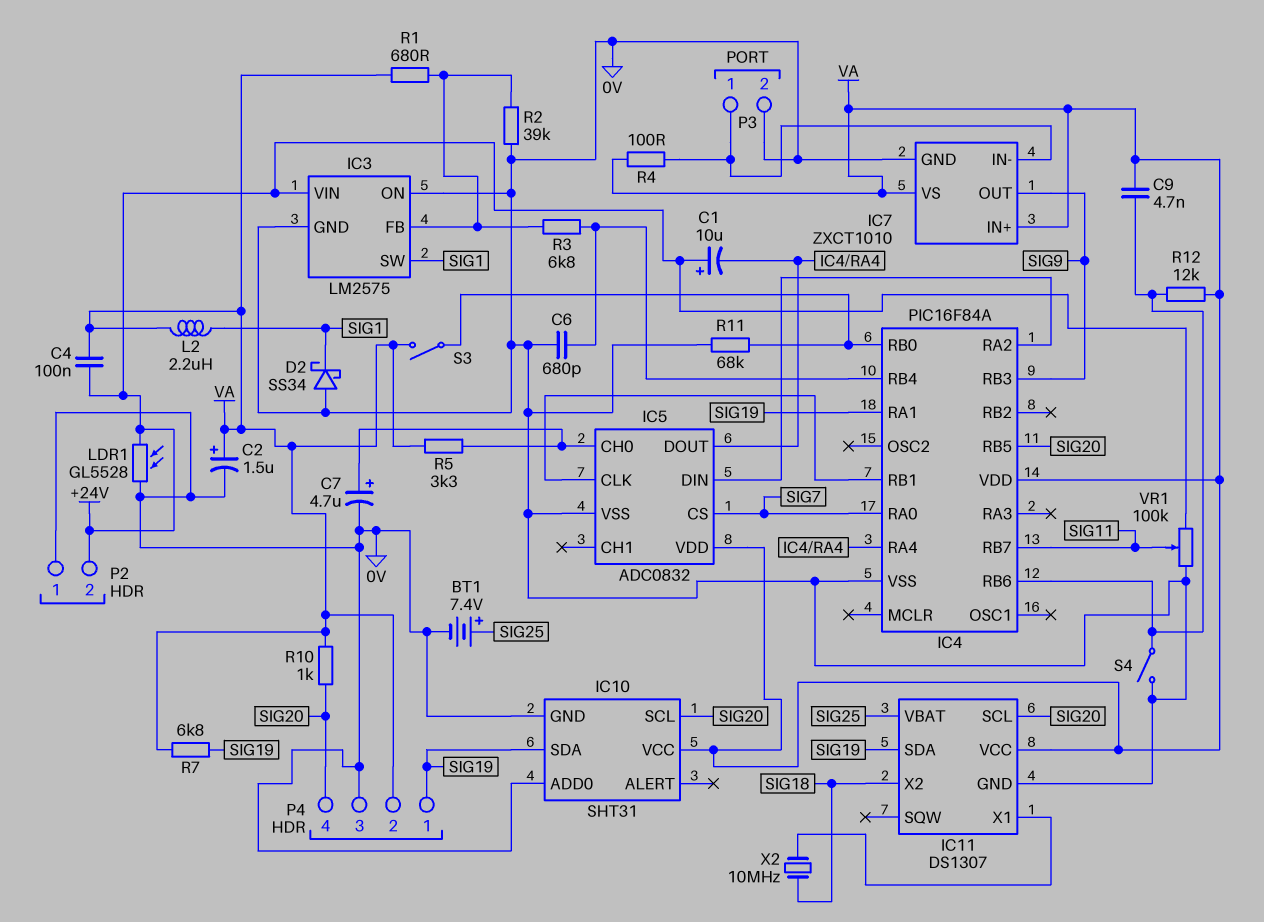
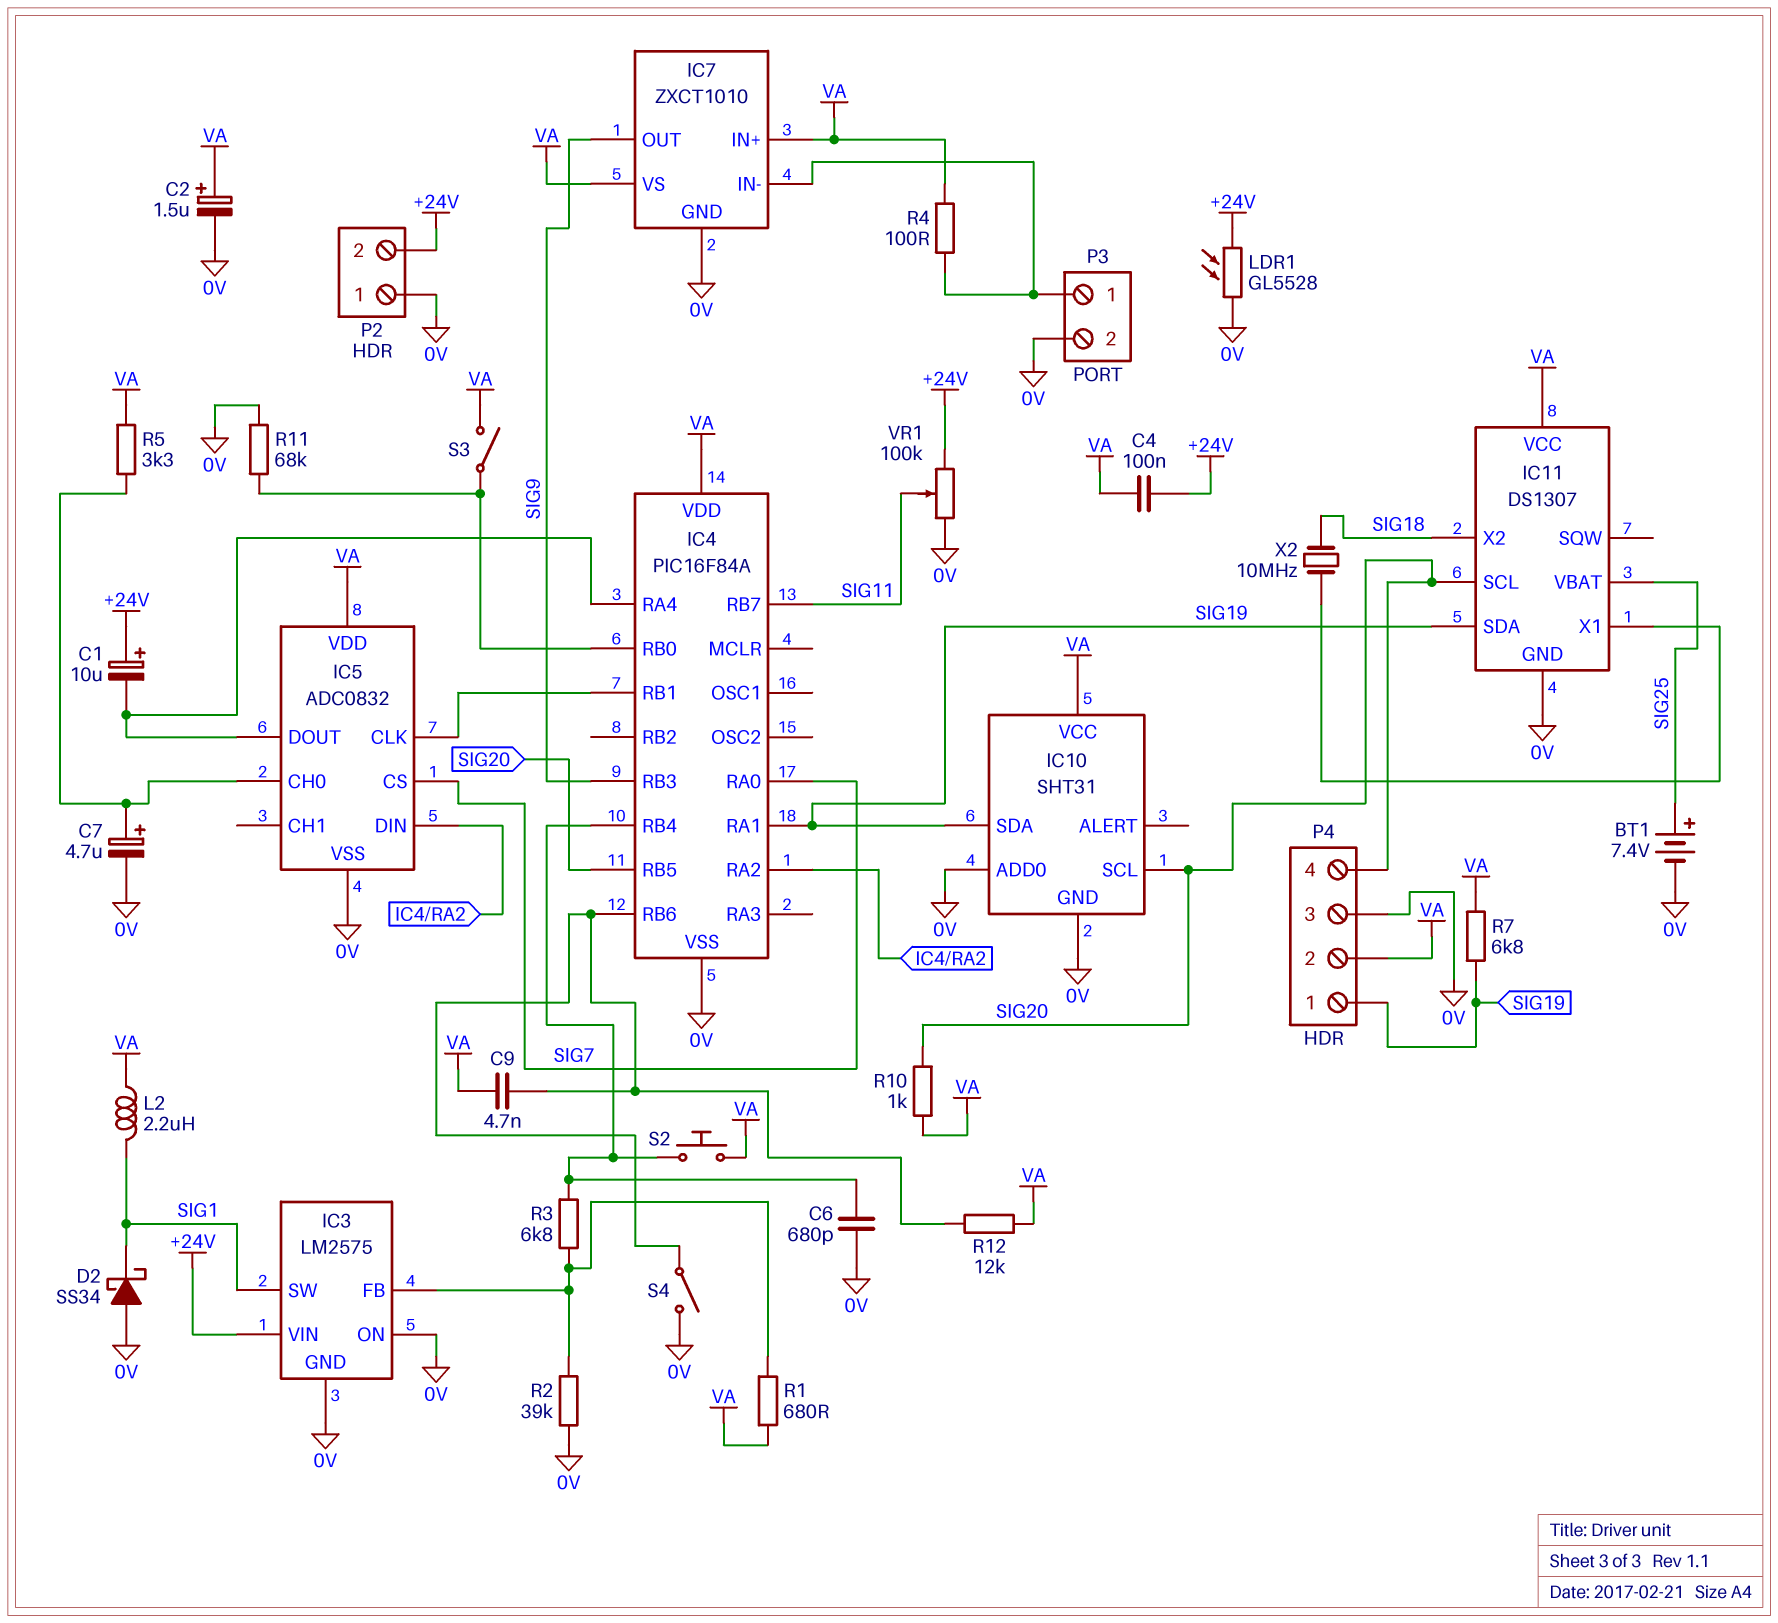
S2: none -> button (IC4/RB4, VA)

